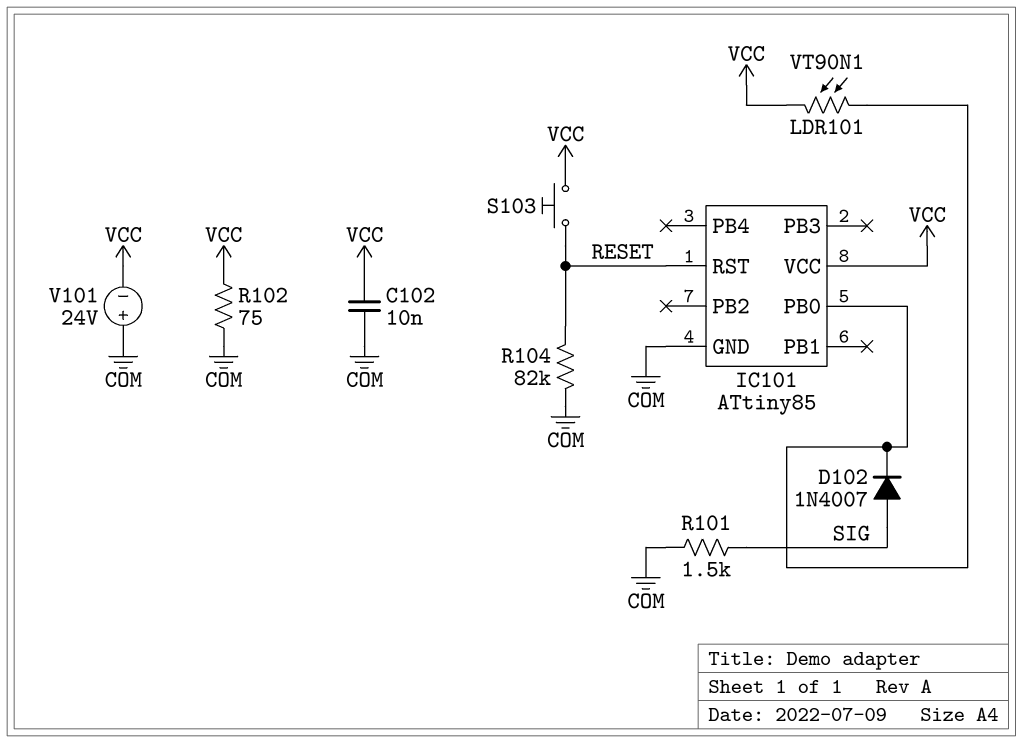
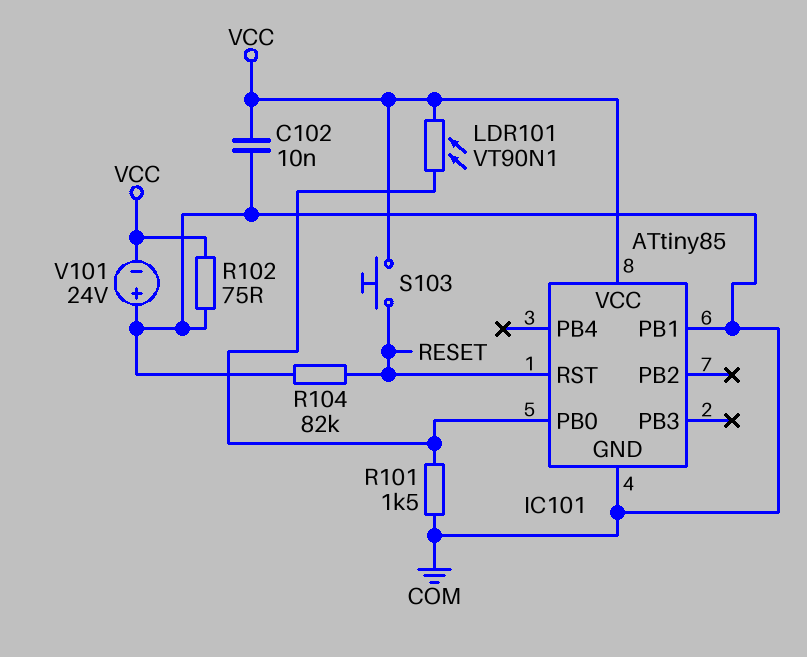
D102: diode 1N4007 (A SIG, K IC101/PB0) -> none
IC101 pin PB1: none -> COM
R101: 1.5k (COM, SIG) -> 1.5k (COM, IC101/PB0)

